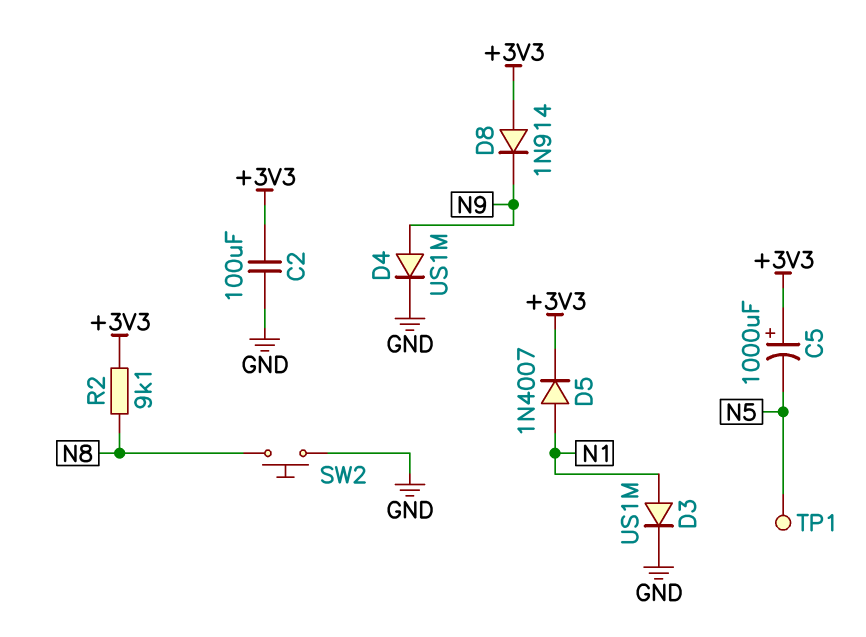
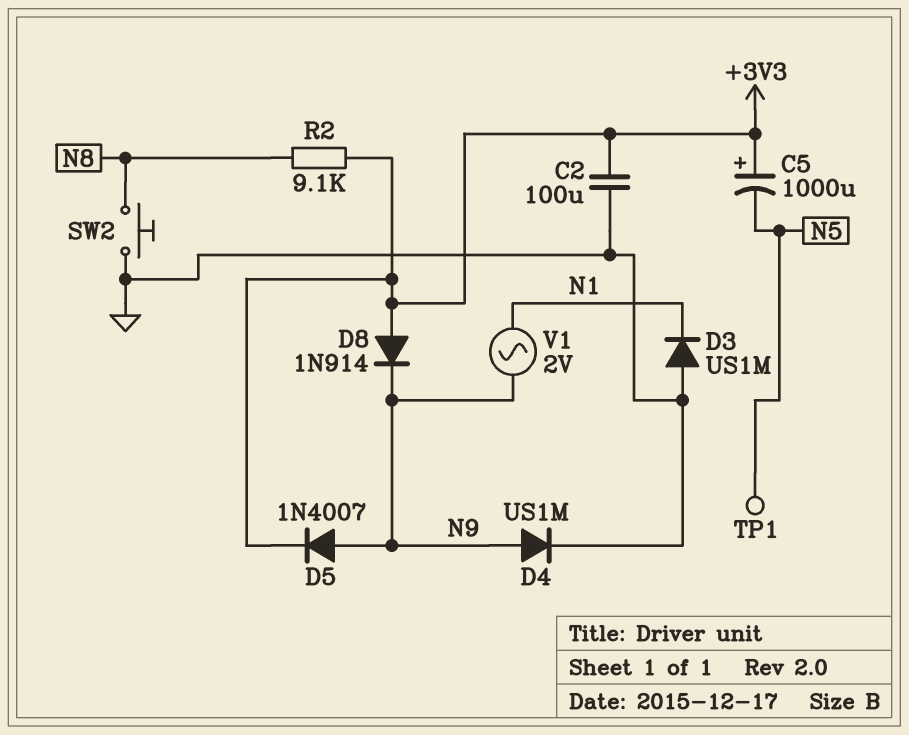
D3: diode US1M (A N1, K GND) -> diode US1M (A GND, K N1)
D5: diode 1N4007 (A N1, K +3V3) -> diode 1N4007 (A N9, K +3V3)
V1: none -> AC 2V (N1, N9)

